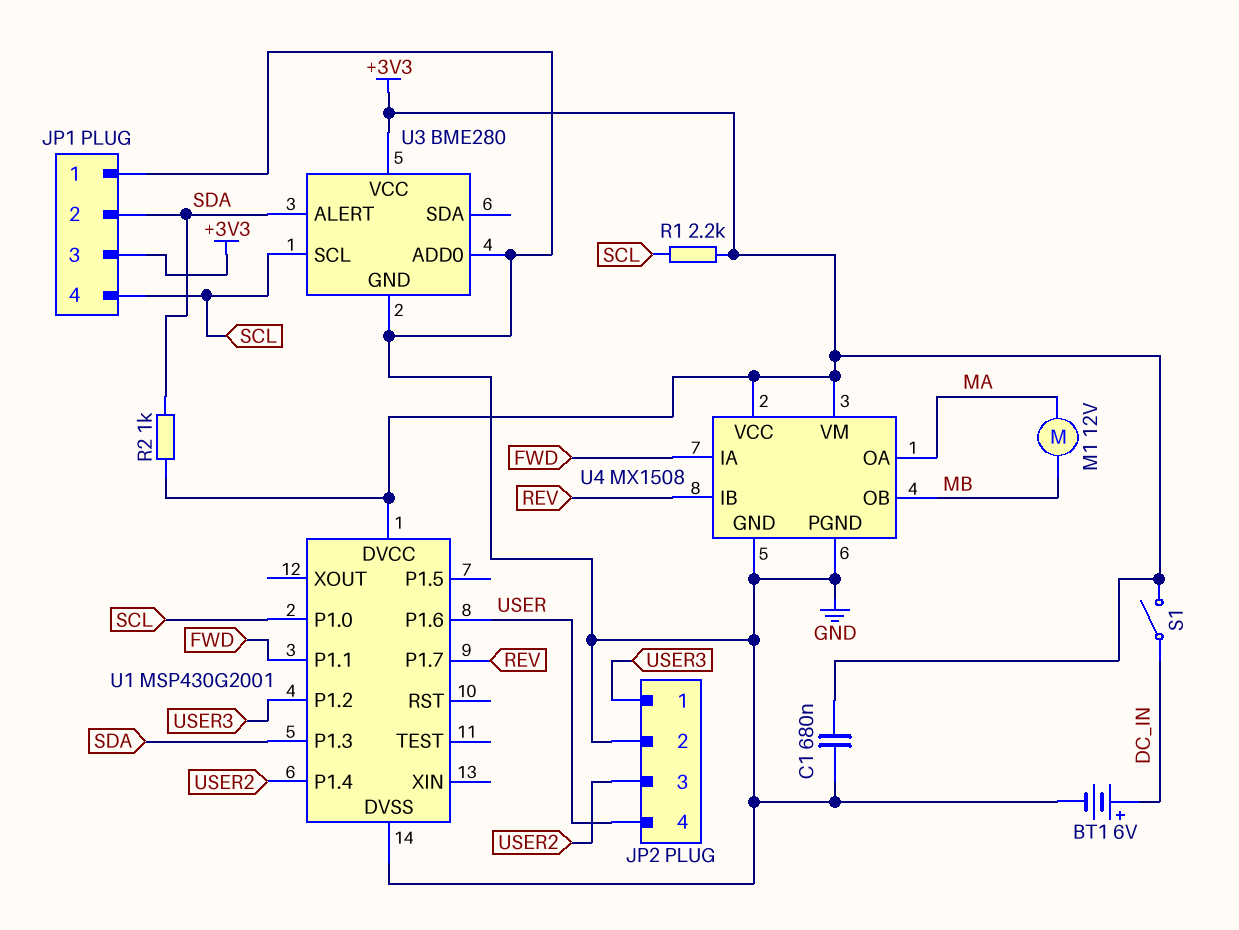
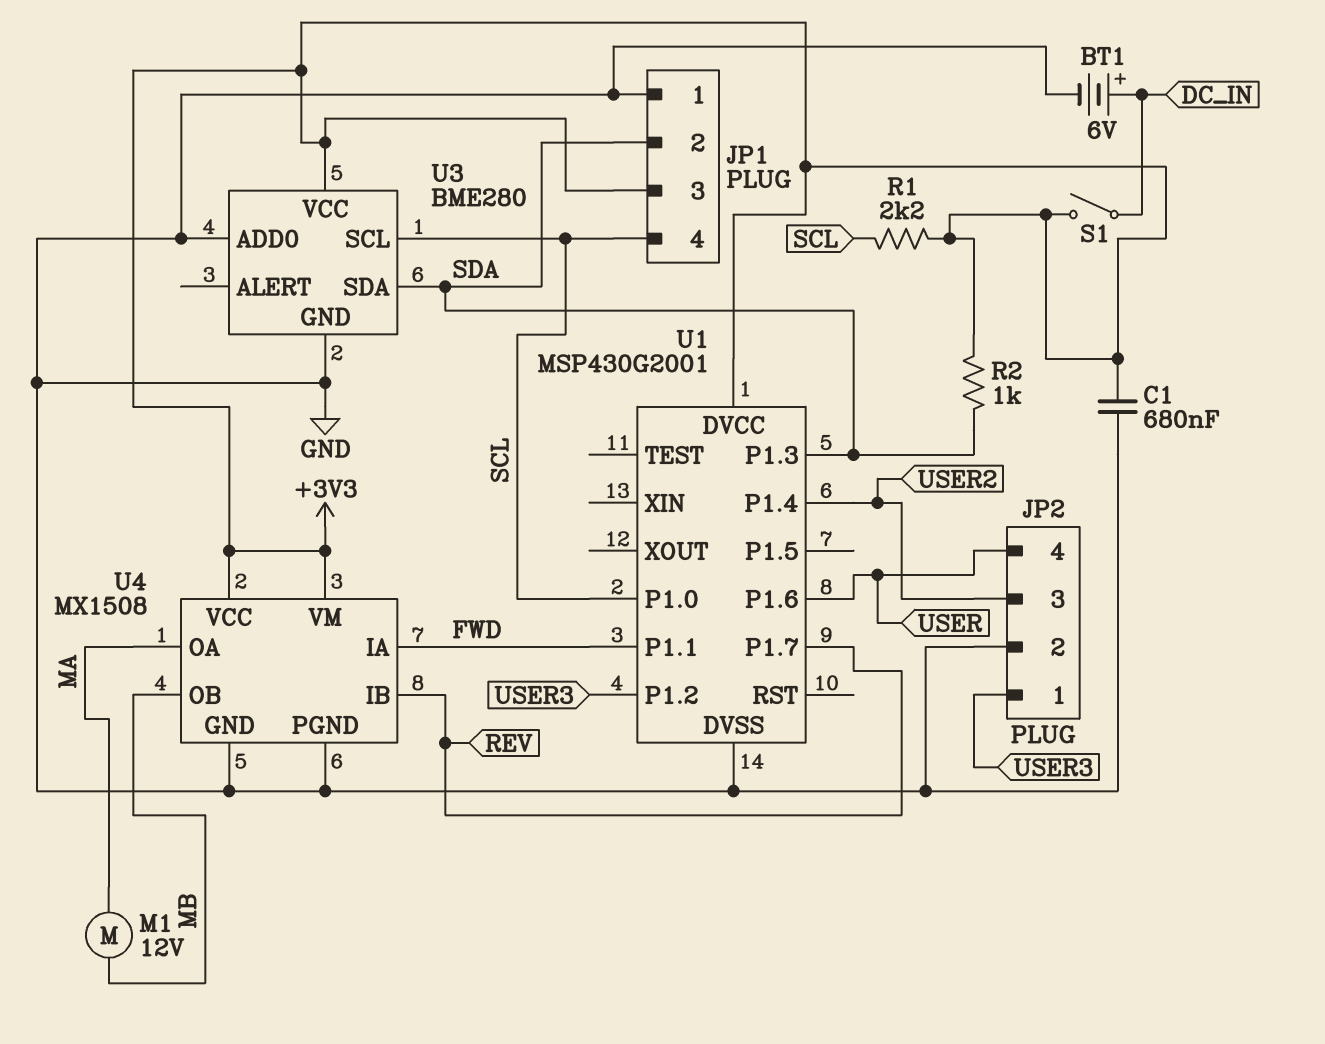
U3 pin ALERT: SDA -> none
U3 pin SDA: none -> SDA

